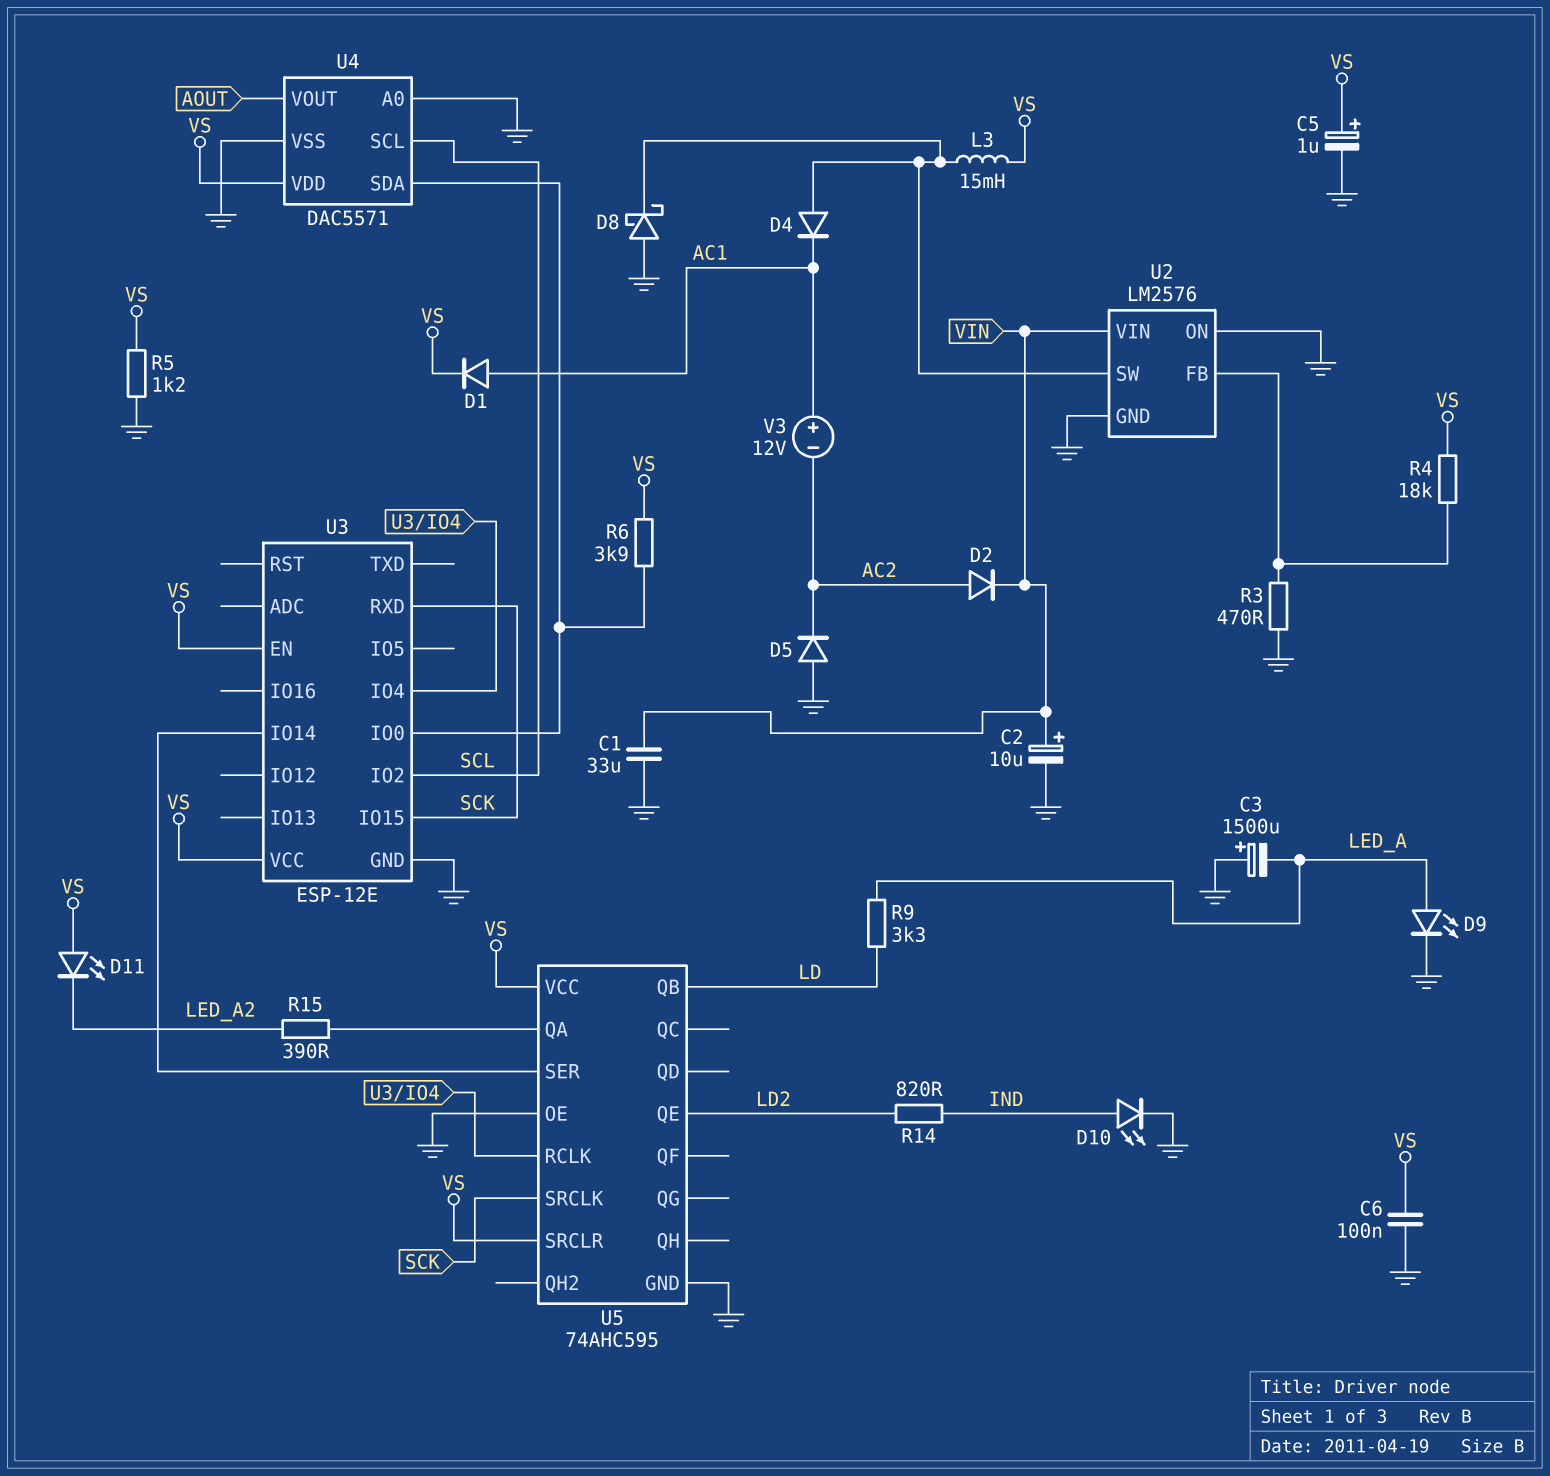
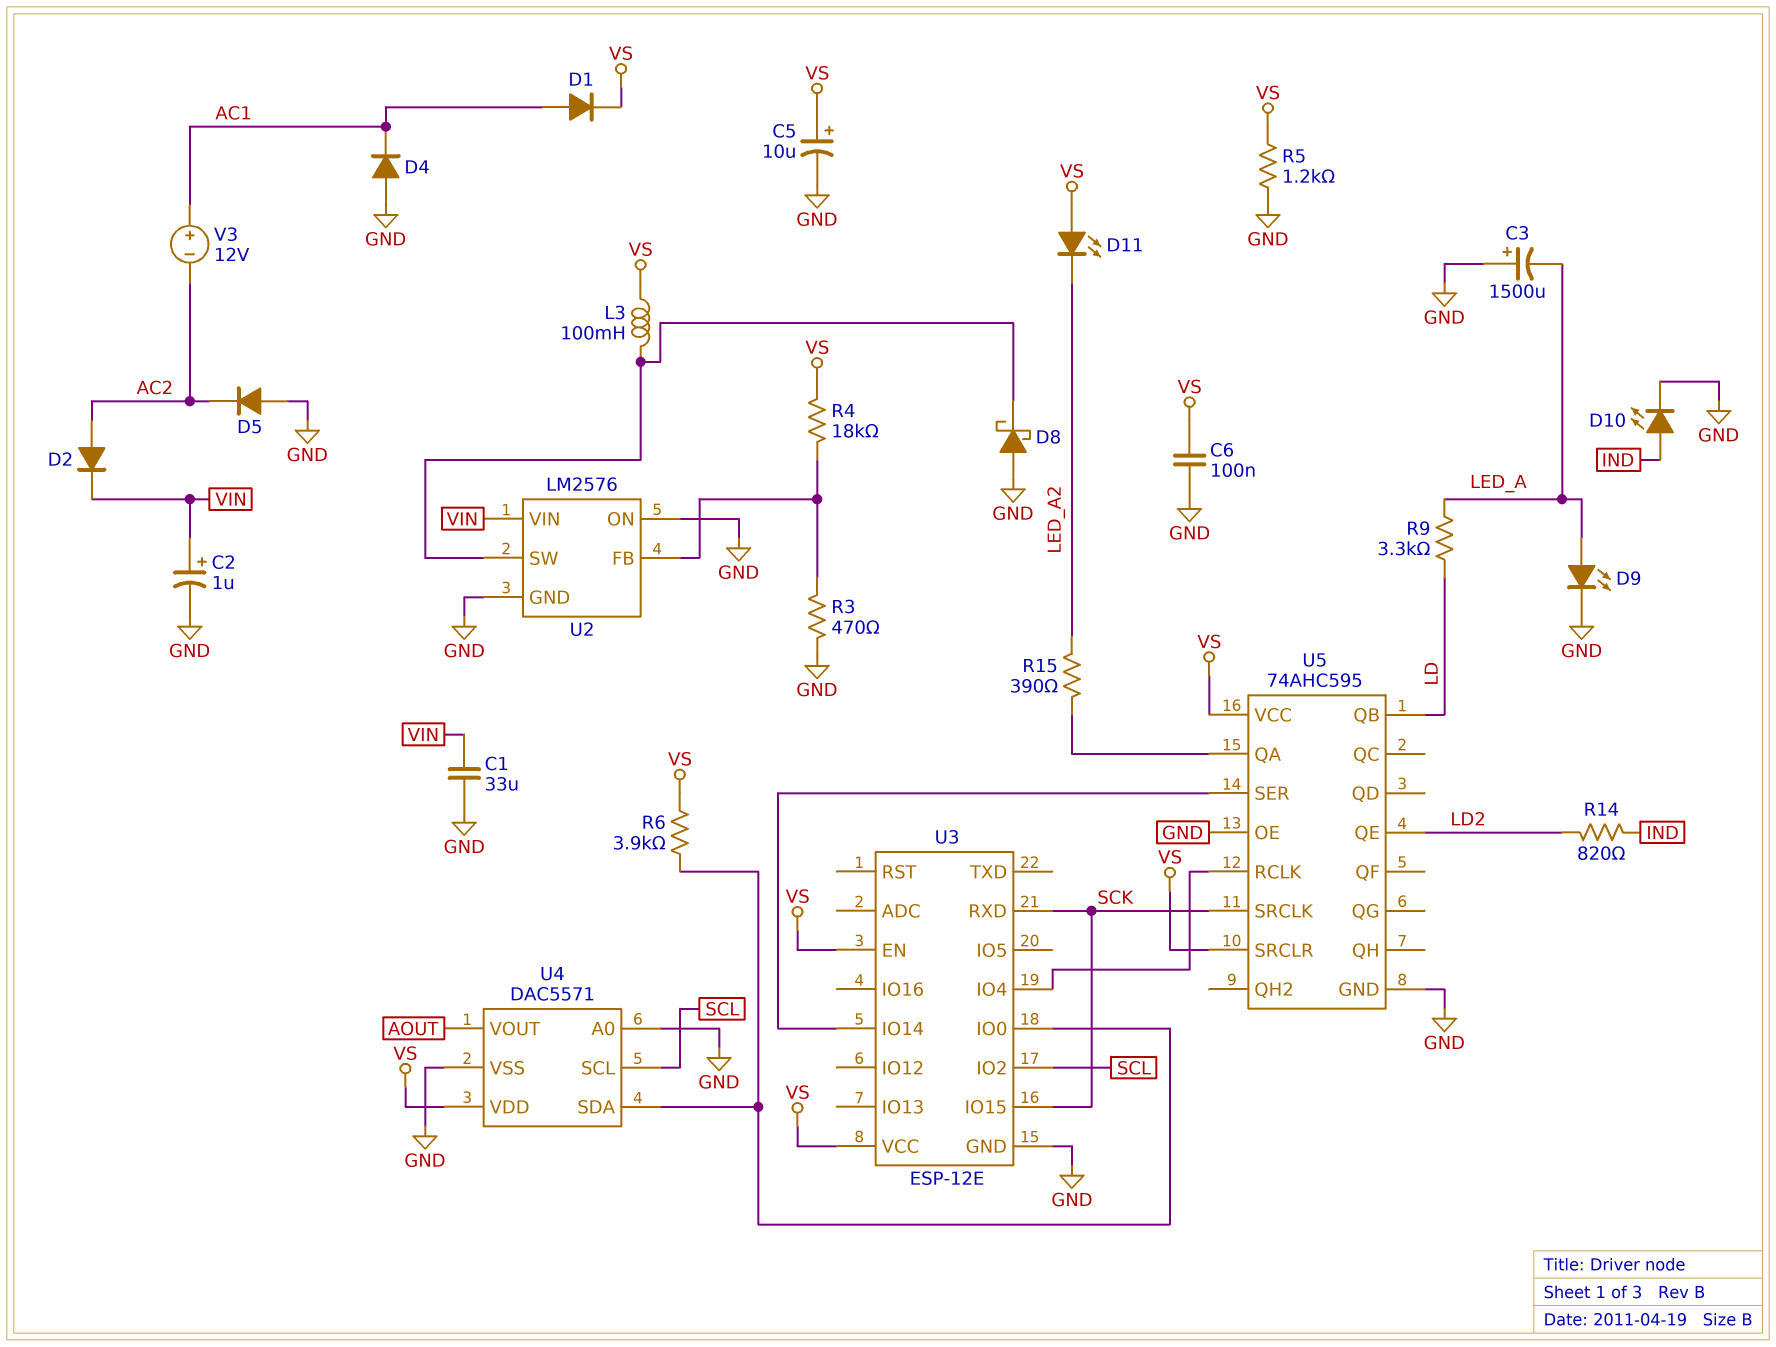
C2: 10uF (plus VIN, minus GND) -> 1uF (plus VIN, minus GND)
C5: 1uF (plus VS, minus GND) -> 10uF (plus VS, minus GND)
D4: diode (A U2/SW, K AC1) -> diode (A GND, K AC1)
L3: 15mH (U2/SW, VS) -> 100mH (U2/SW, VS)

